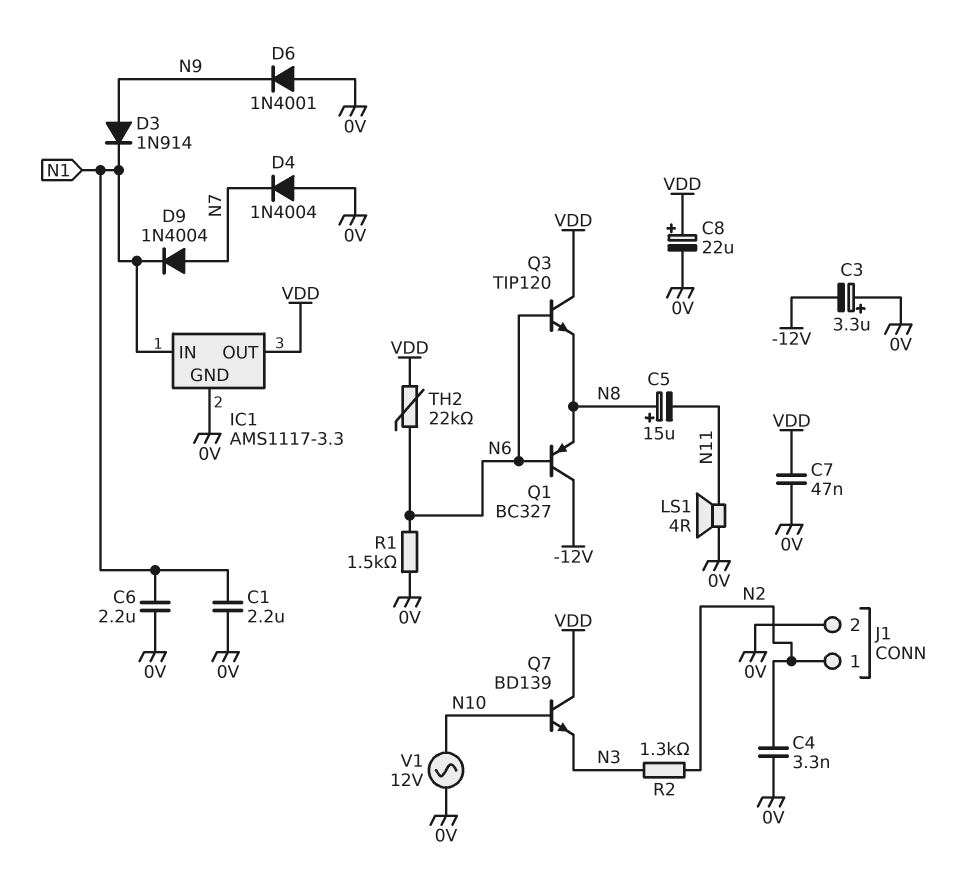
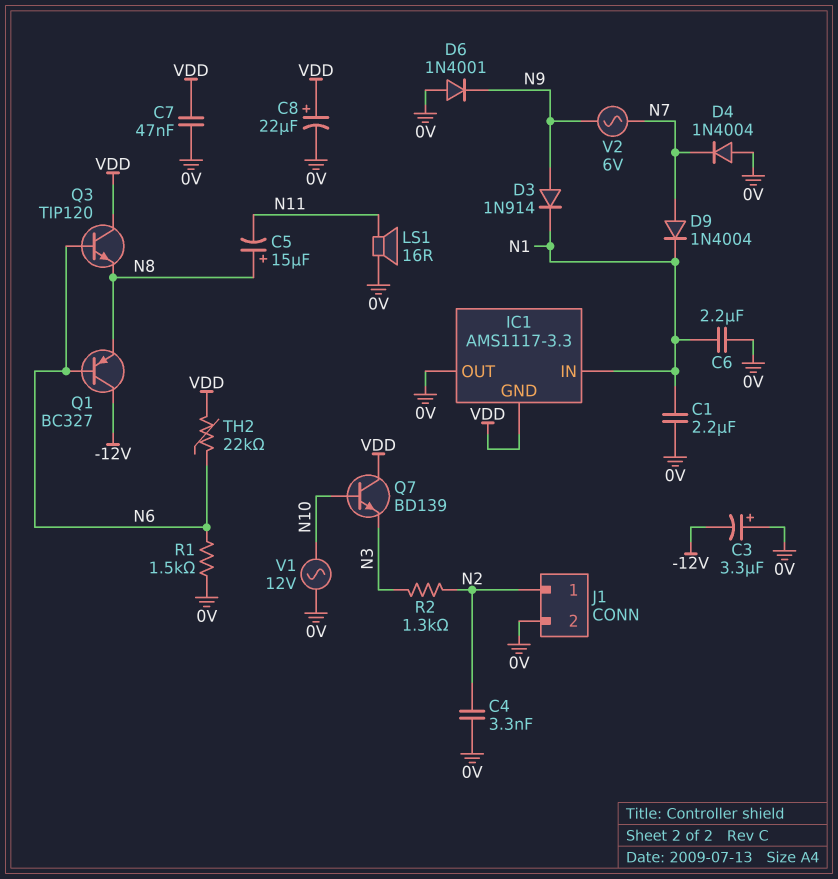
IC1 pin GND: 0V -> VDD
IC1 pin OUT: VDD -> 0V
LS1: speaker 4R (0V, N11) -> speaker 16R (0V, N11)
V2: none -> AC 6V (N7, N9)

